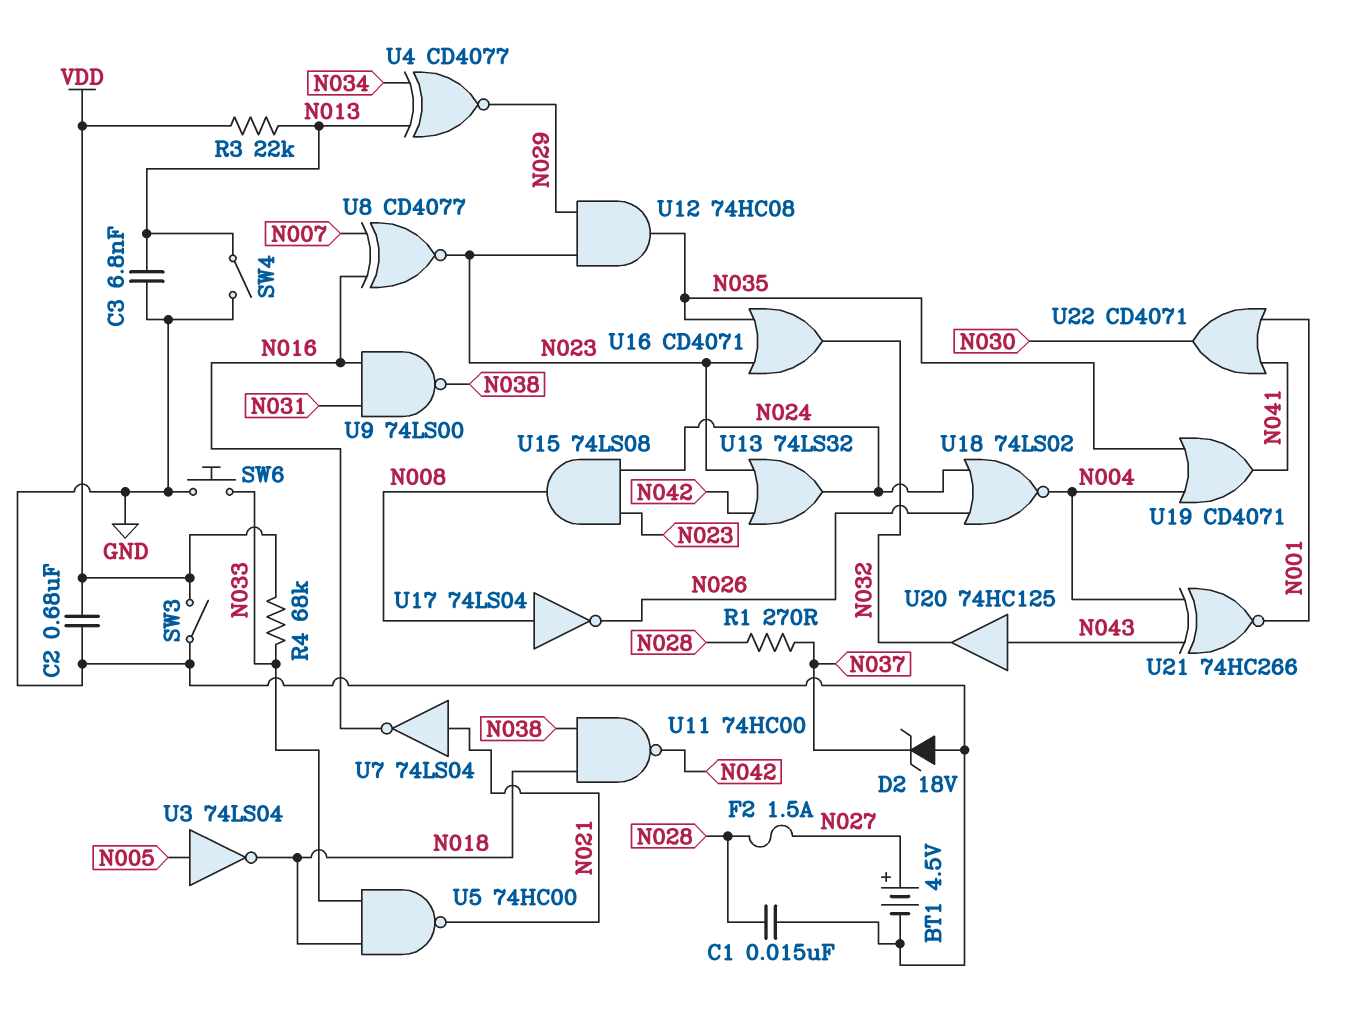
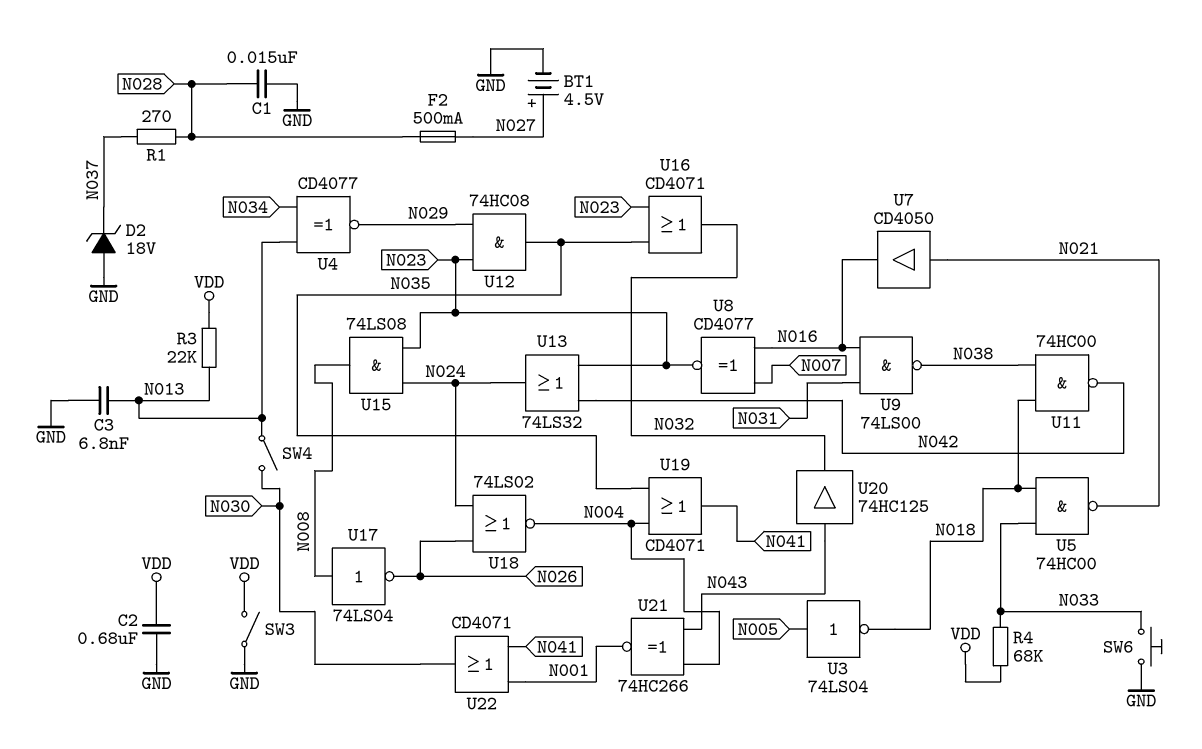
F2: 1.5A (N027, N028) -> 500mA (N027, N028)
SW4: switch (GND, N013) -> switch (N013, N030)
U7: NOT 74LS04 (in N021, out N016) -> buffer CD4050 (in N021, out N016)

